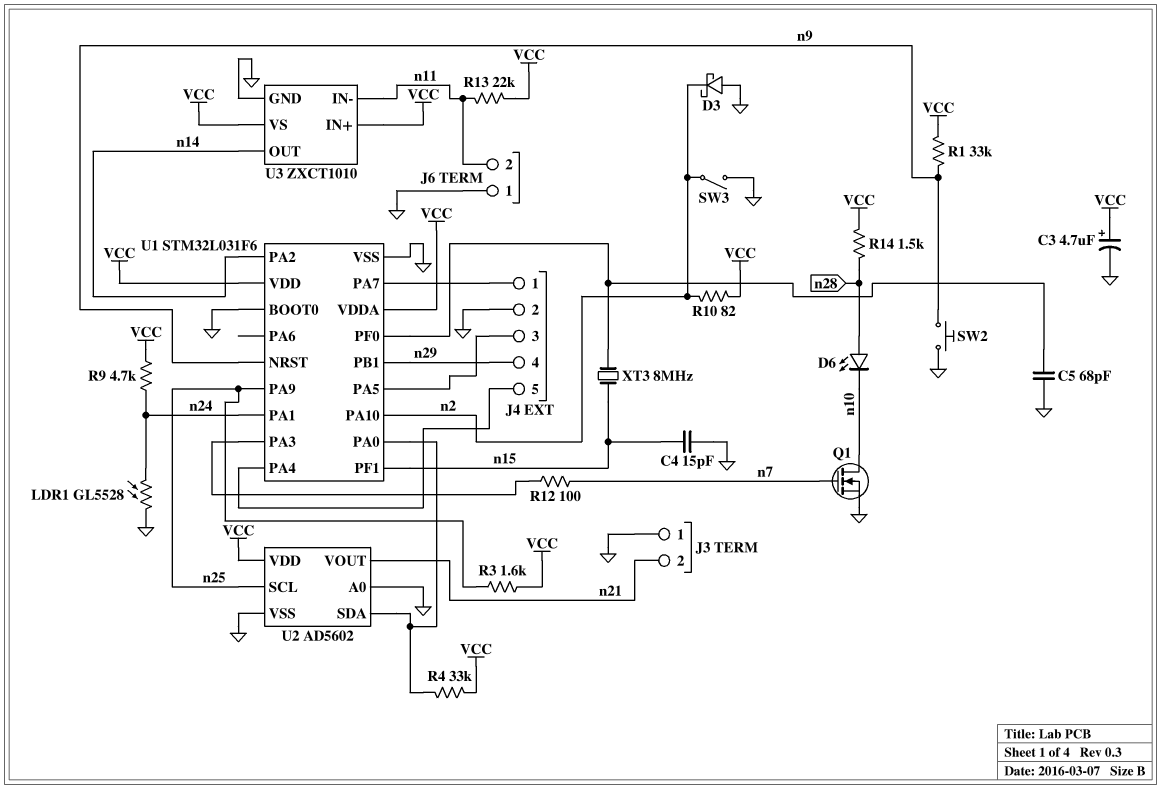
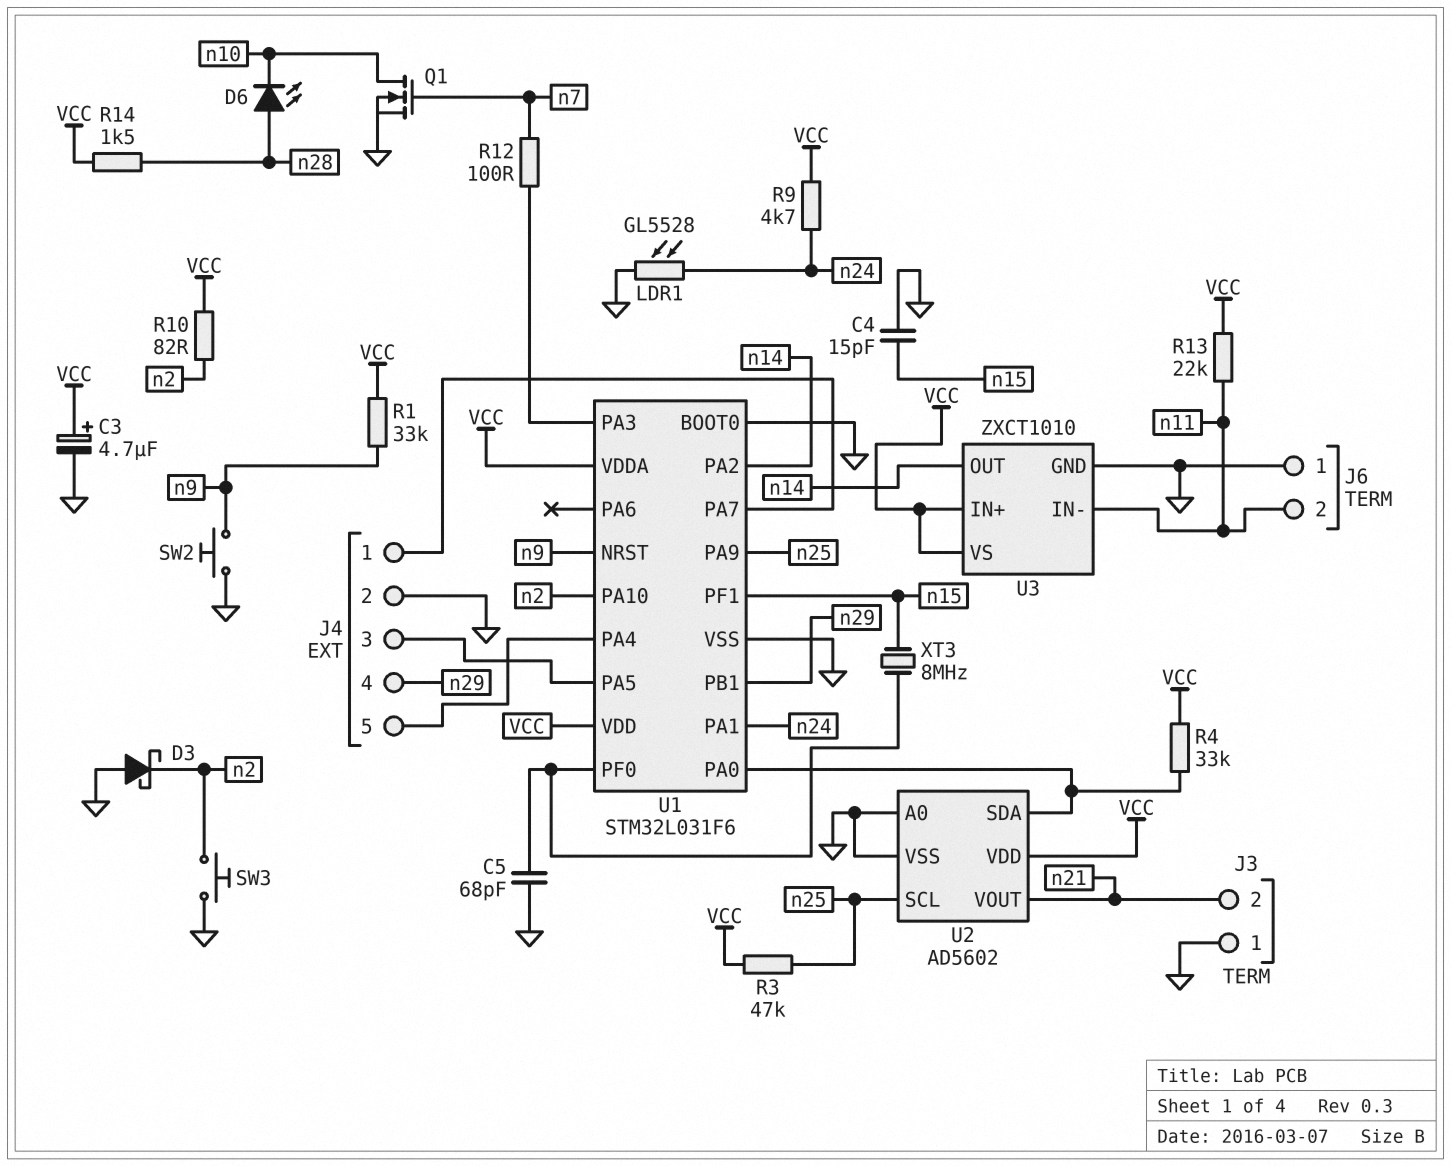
R3: 1.6k (VCC, n25) -> 47k (VCC, n25)
SW3: switch (GND, n2) -> button (GND, n2)

